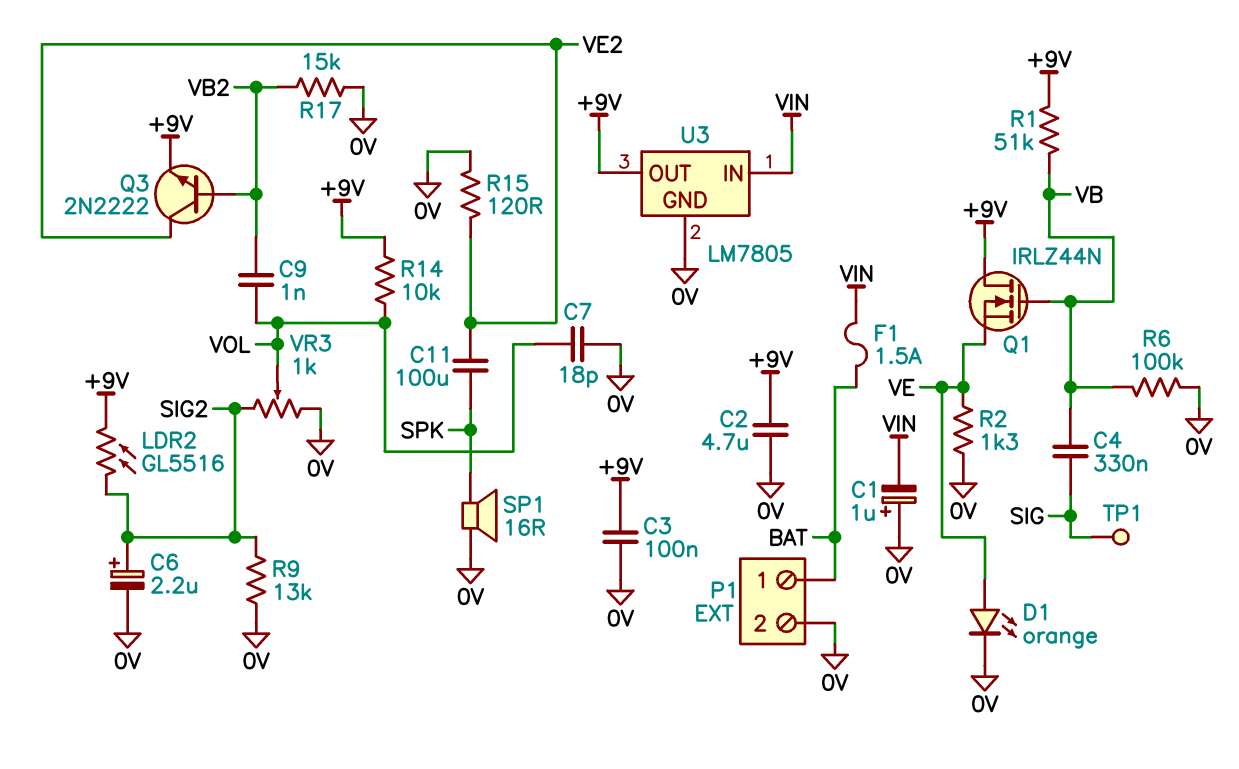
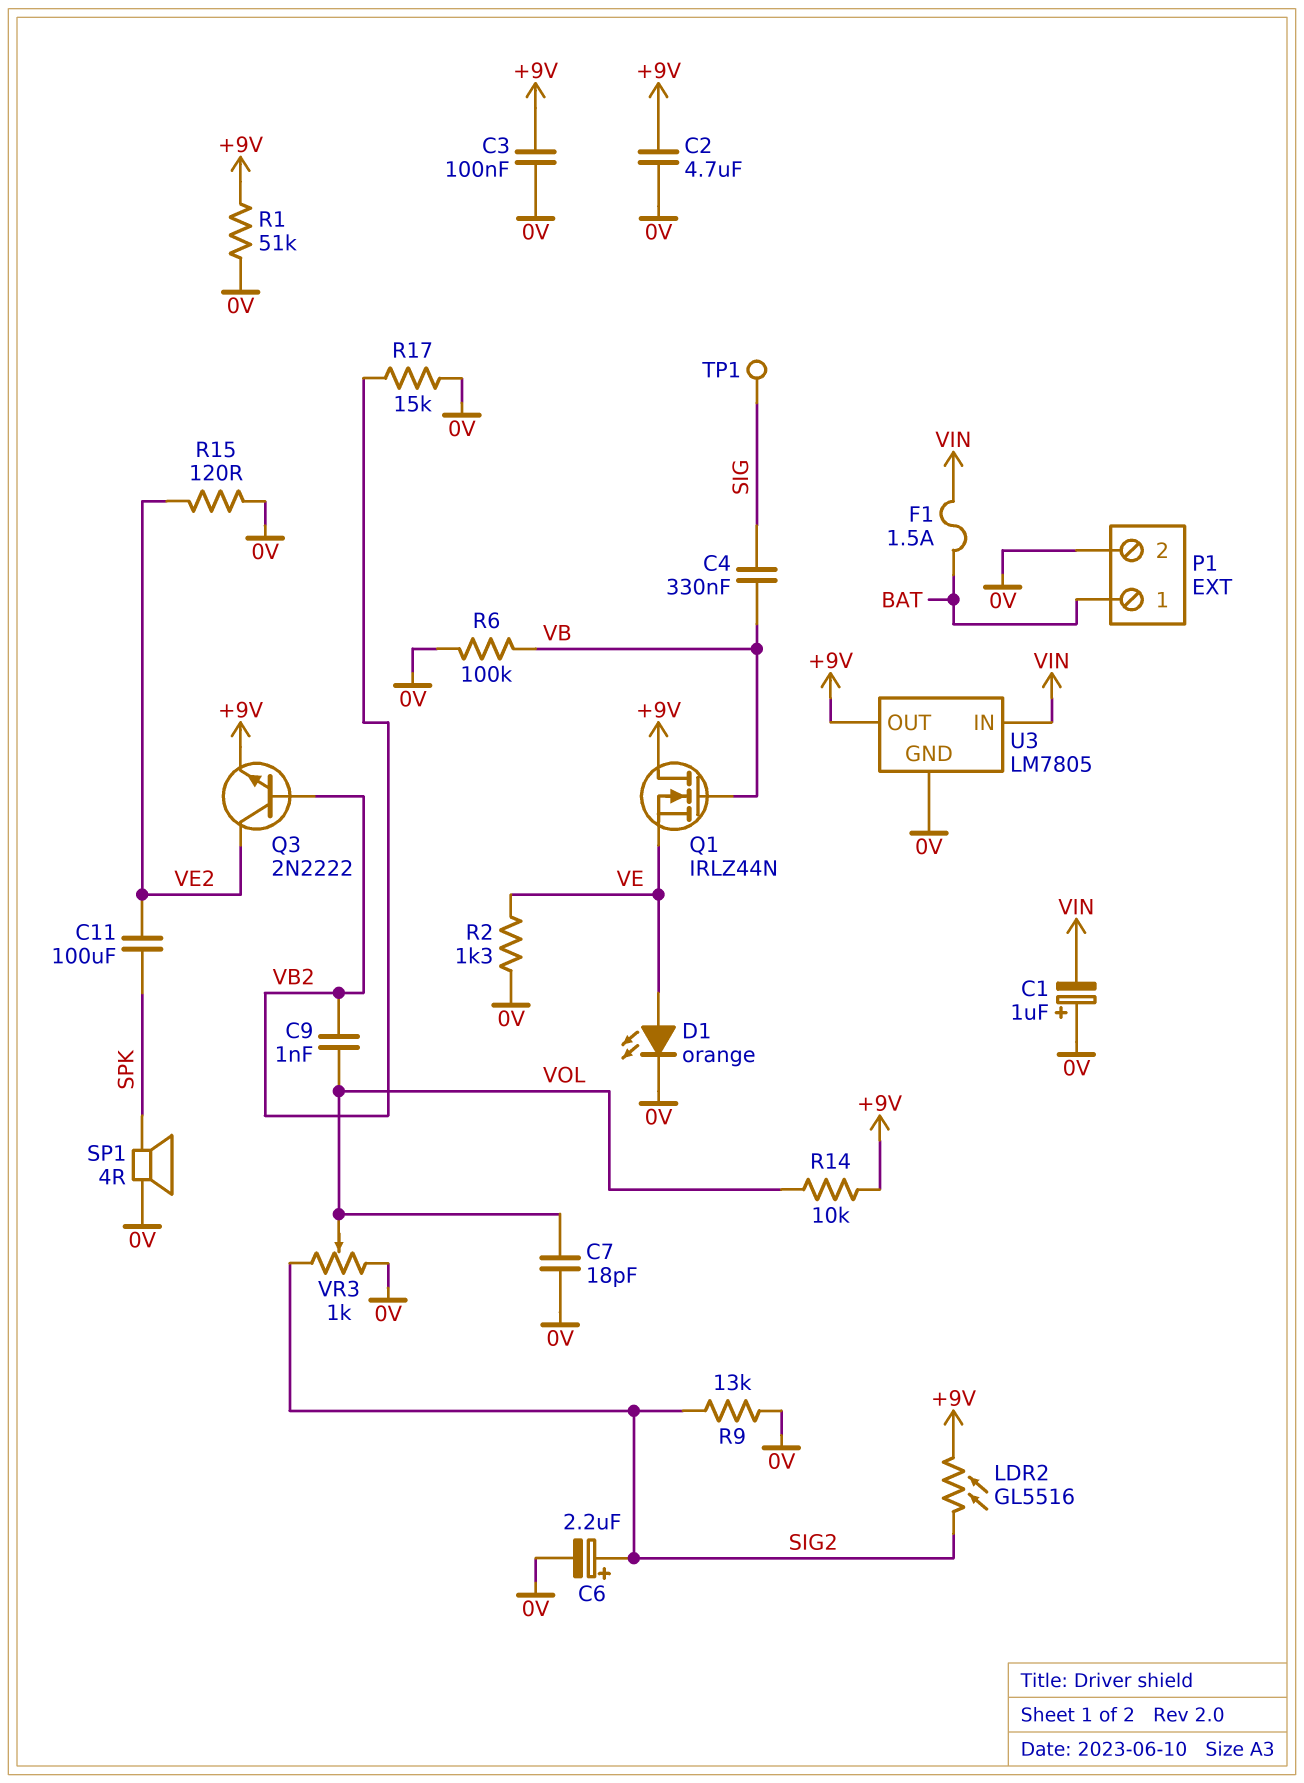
R1: 51k (+9V, VB) -> 51k (+9V, 0V)
SP1: speaker 16R (0V, SPK) -> speaker 4R (0V, SPK)

